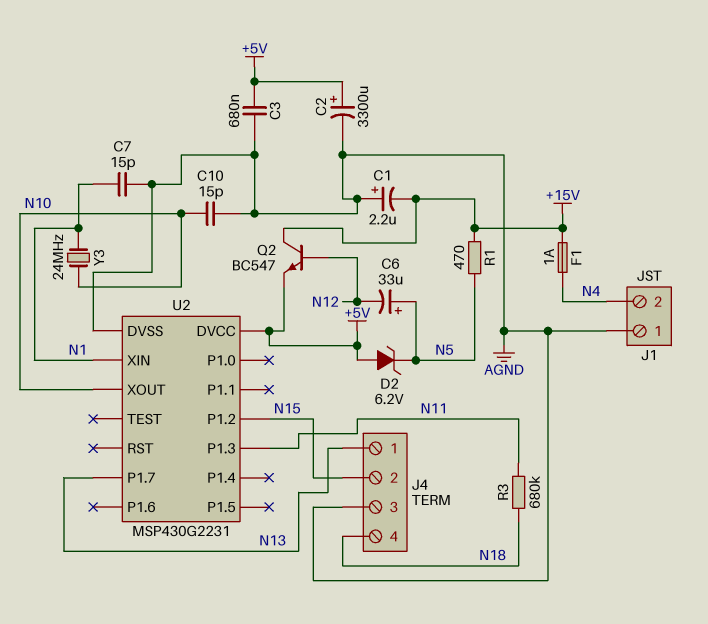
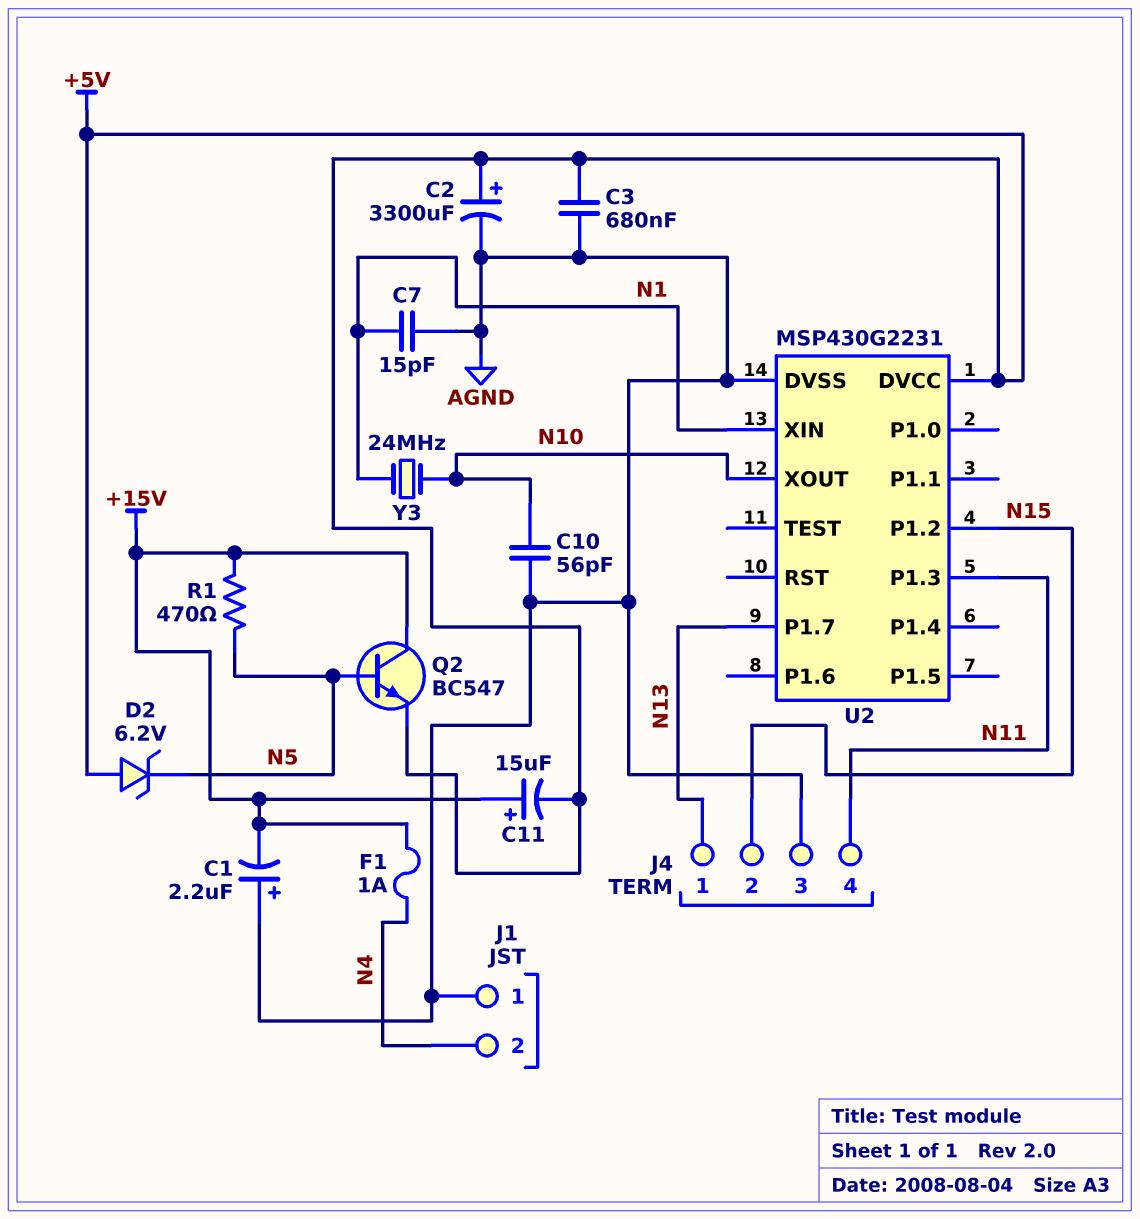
C6: 33uF (plus N5, minus N12) -> none
C10: 15pF (AGND, N10) -> 56pF (AGND, N10)
C11: none -> 15uF (plus +15V, minus +5V)
J4 pin 4: N18 -> N11
Q2: NPN BC547 (B N12, C +15V, E +5V) -> NPN BC547 (B N5, C +15V, E +5V)
R3: 680k (N11, N18) -> none

